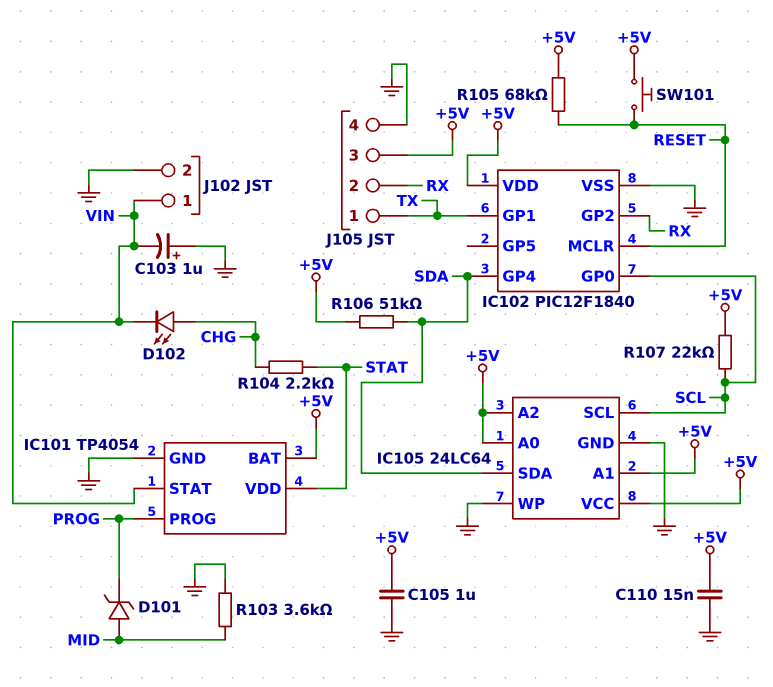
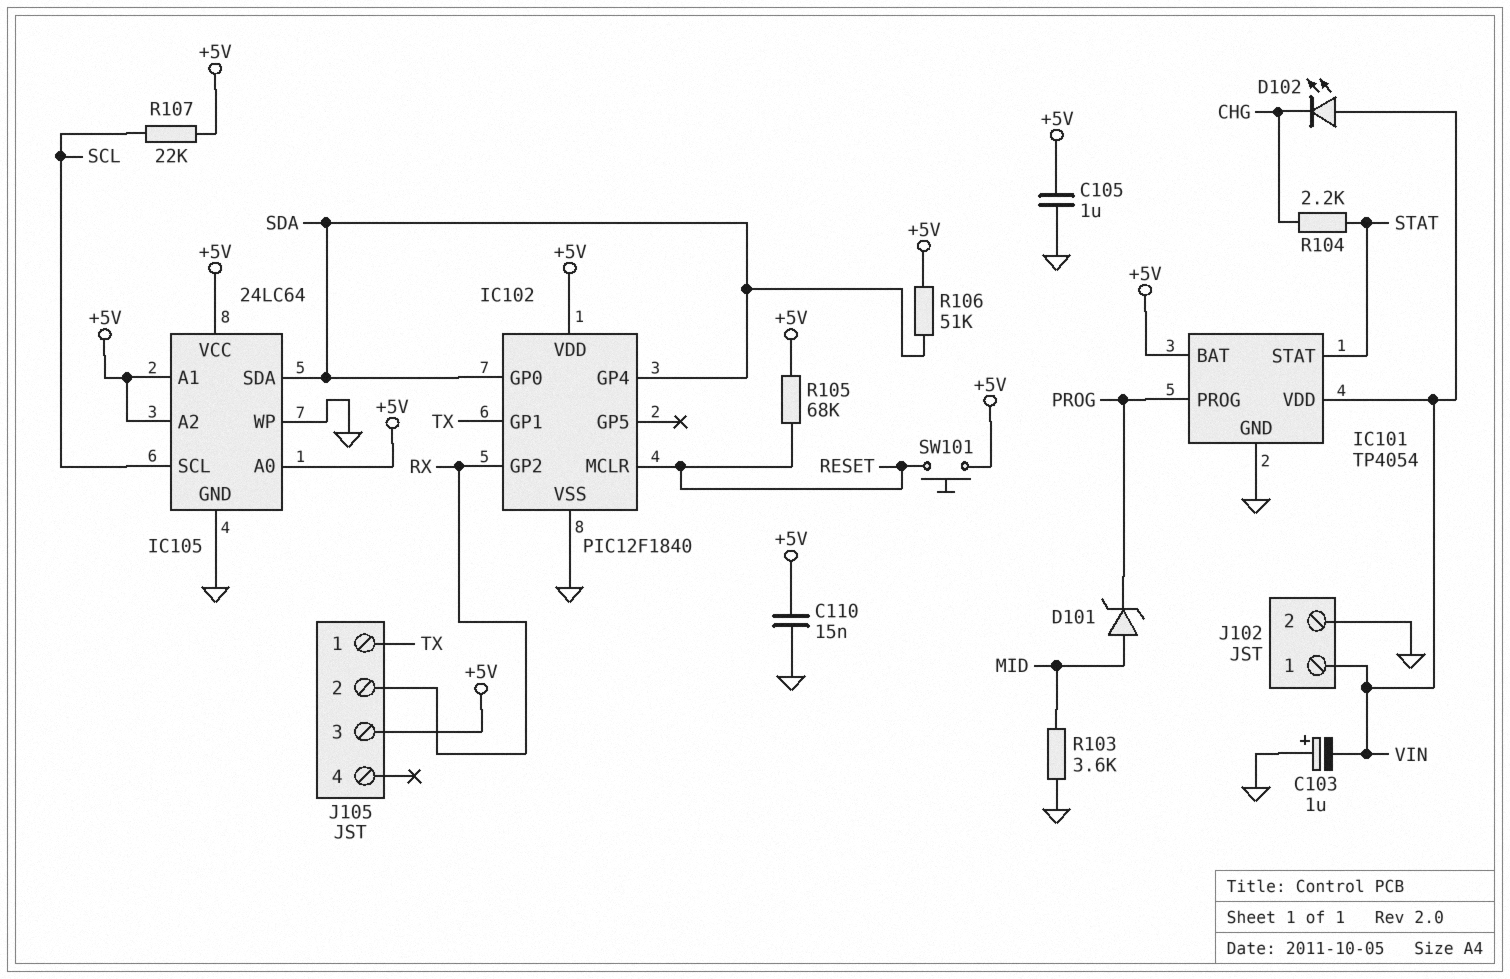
D102: LED (A CHG, K VIN) -> LED (A VIN, K CHG)
IC101 pin STAT: VIN -> STAT
IC101 pin VDD: STAT -> VIN
IC102 pin GP0: SCL -> SDA
J105 pin 4: GND -> none

